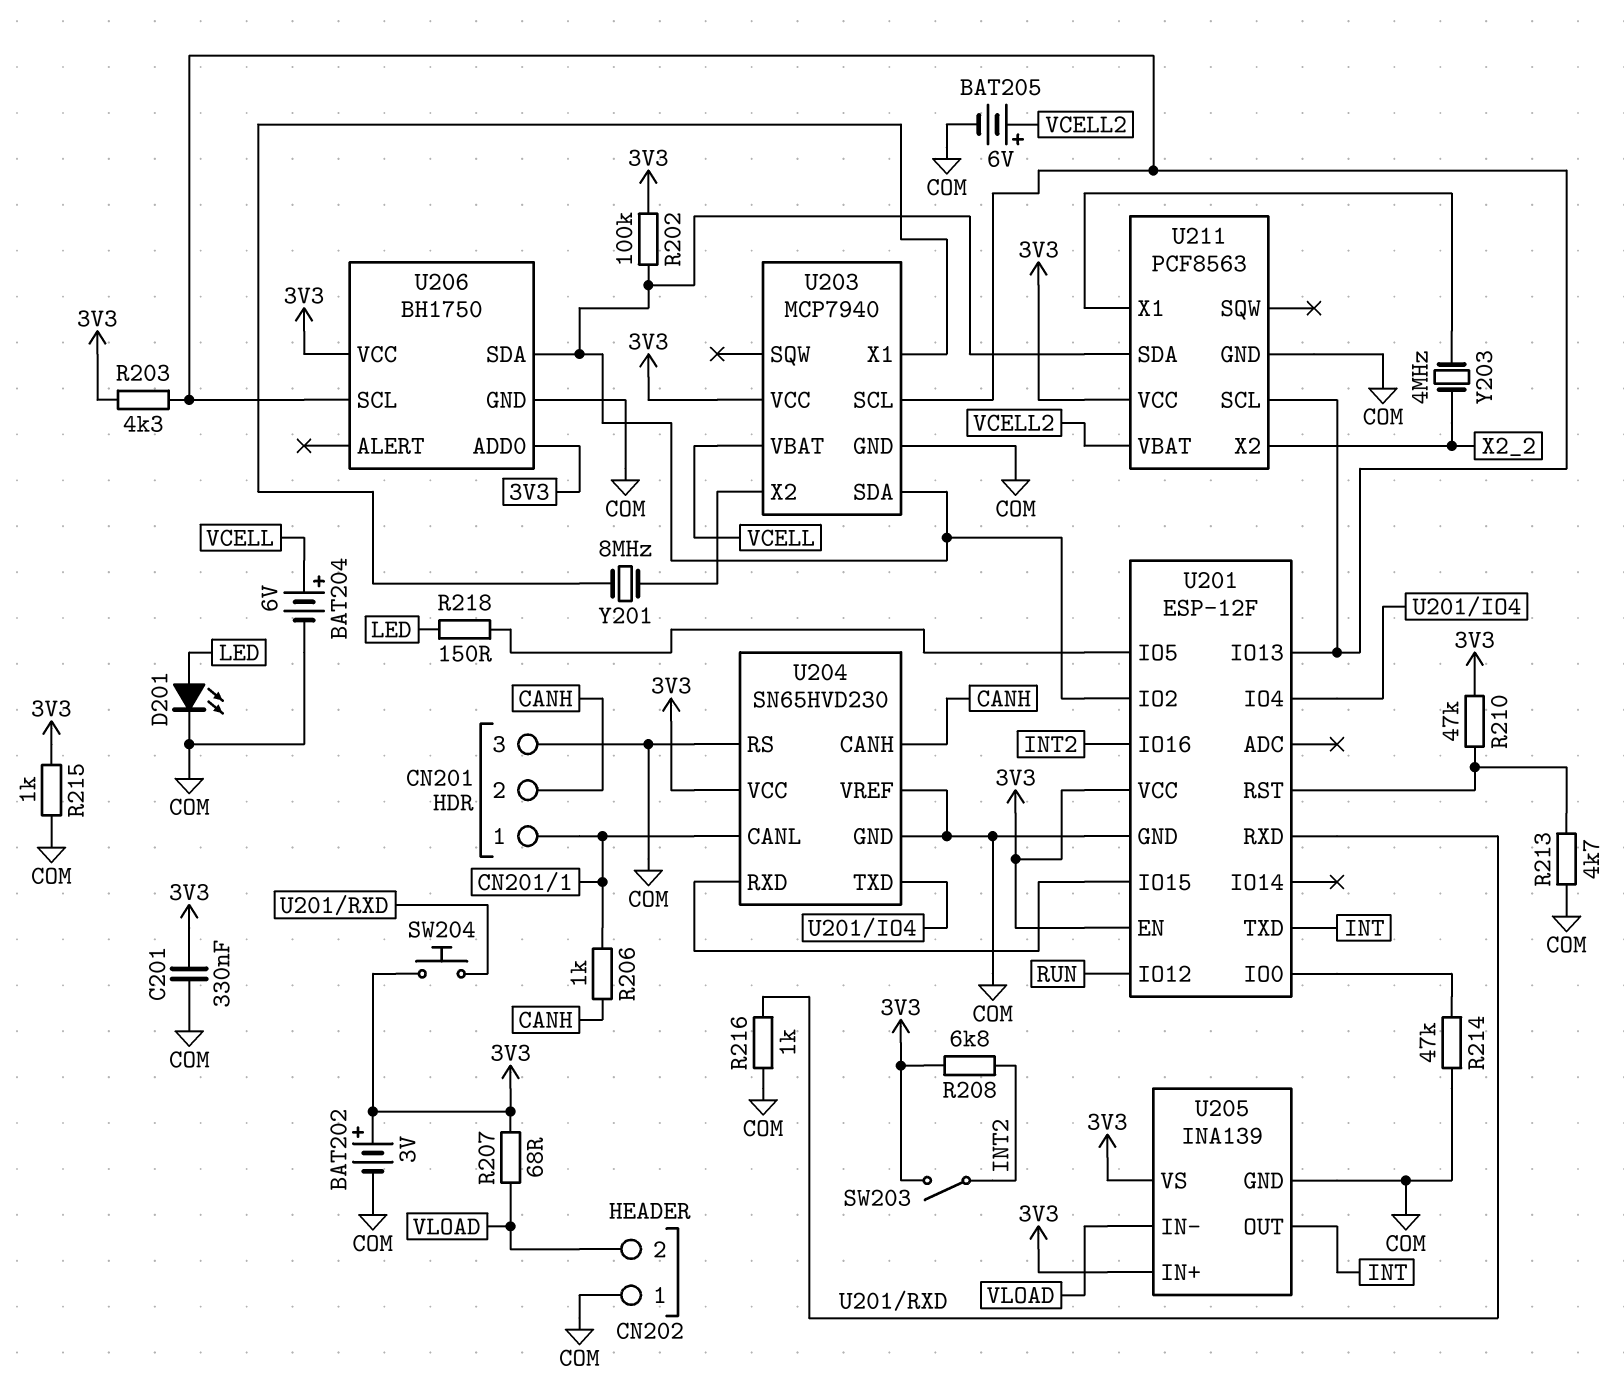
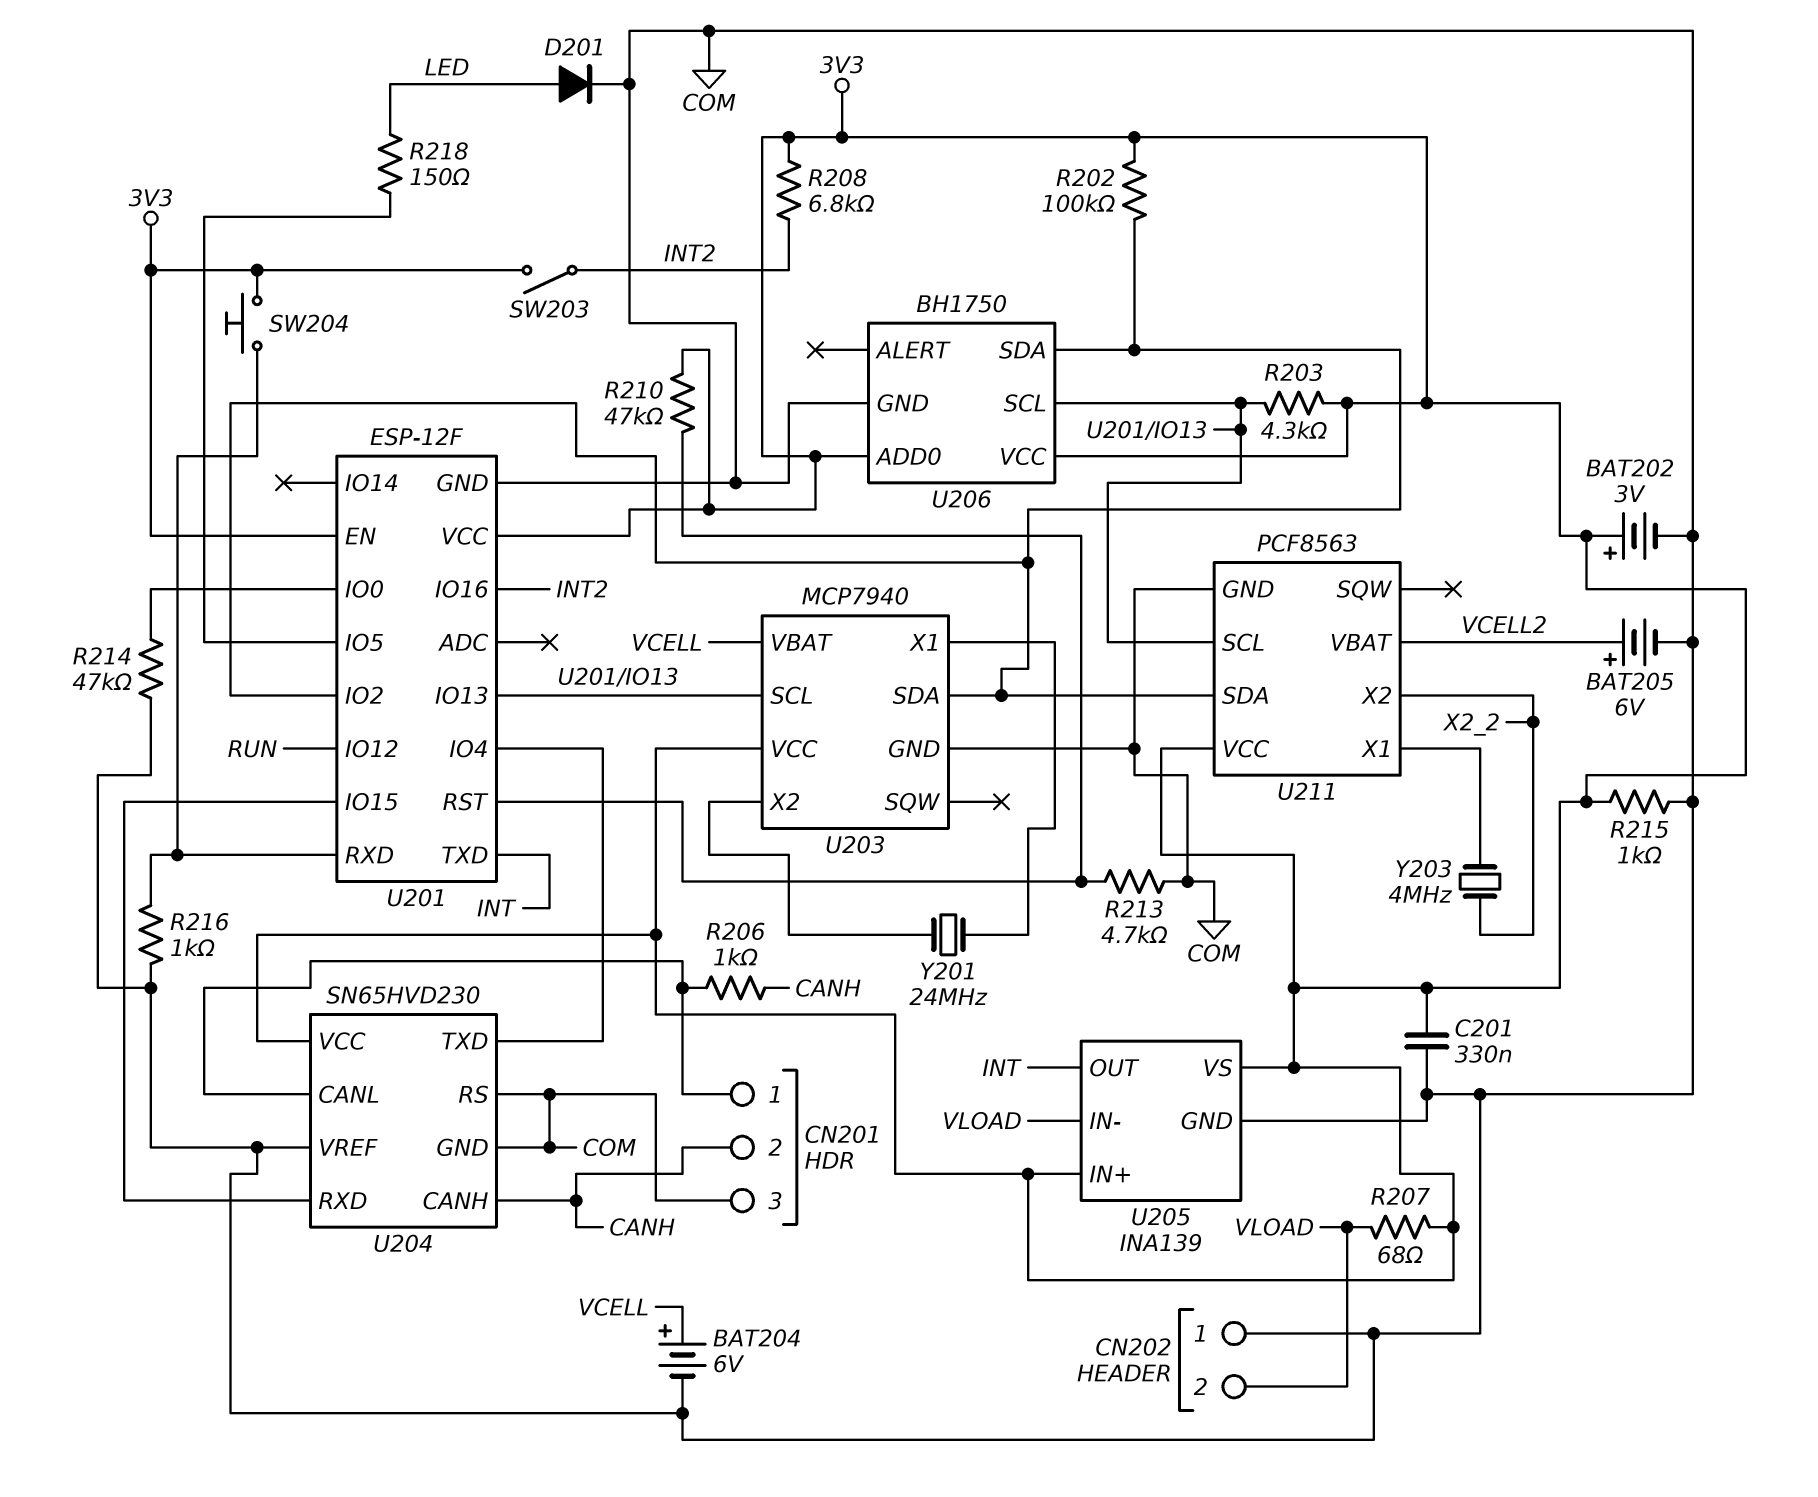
D201: LED (A LED, K COM) -> diode (A LED, K COM)
Y201: 8MHz (U203/X1, U203/X2) -> 24MHz (U203/X1, U203/X2)

